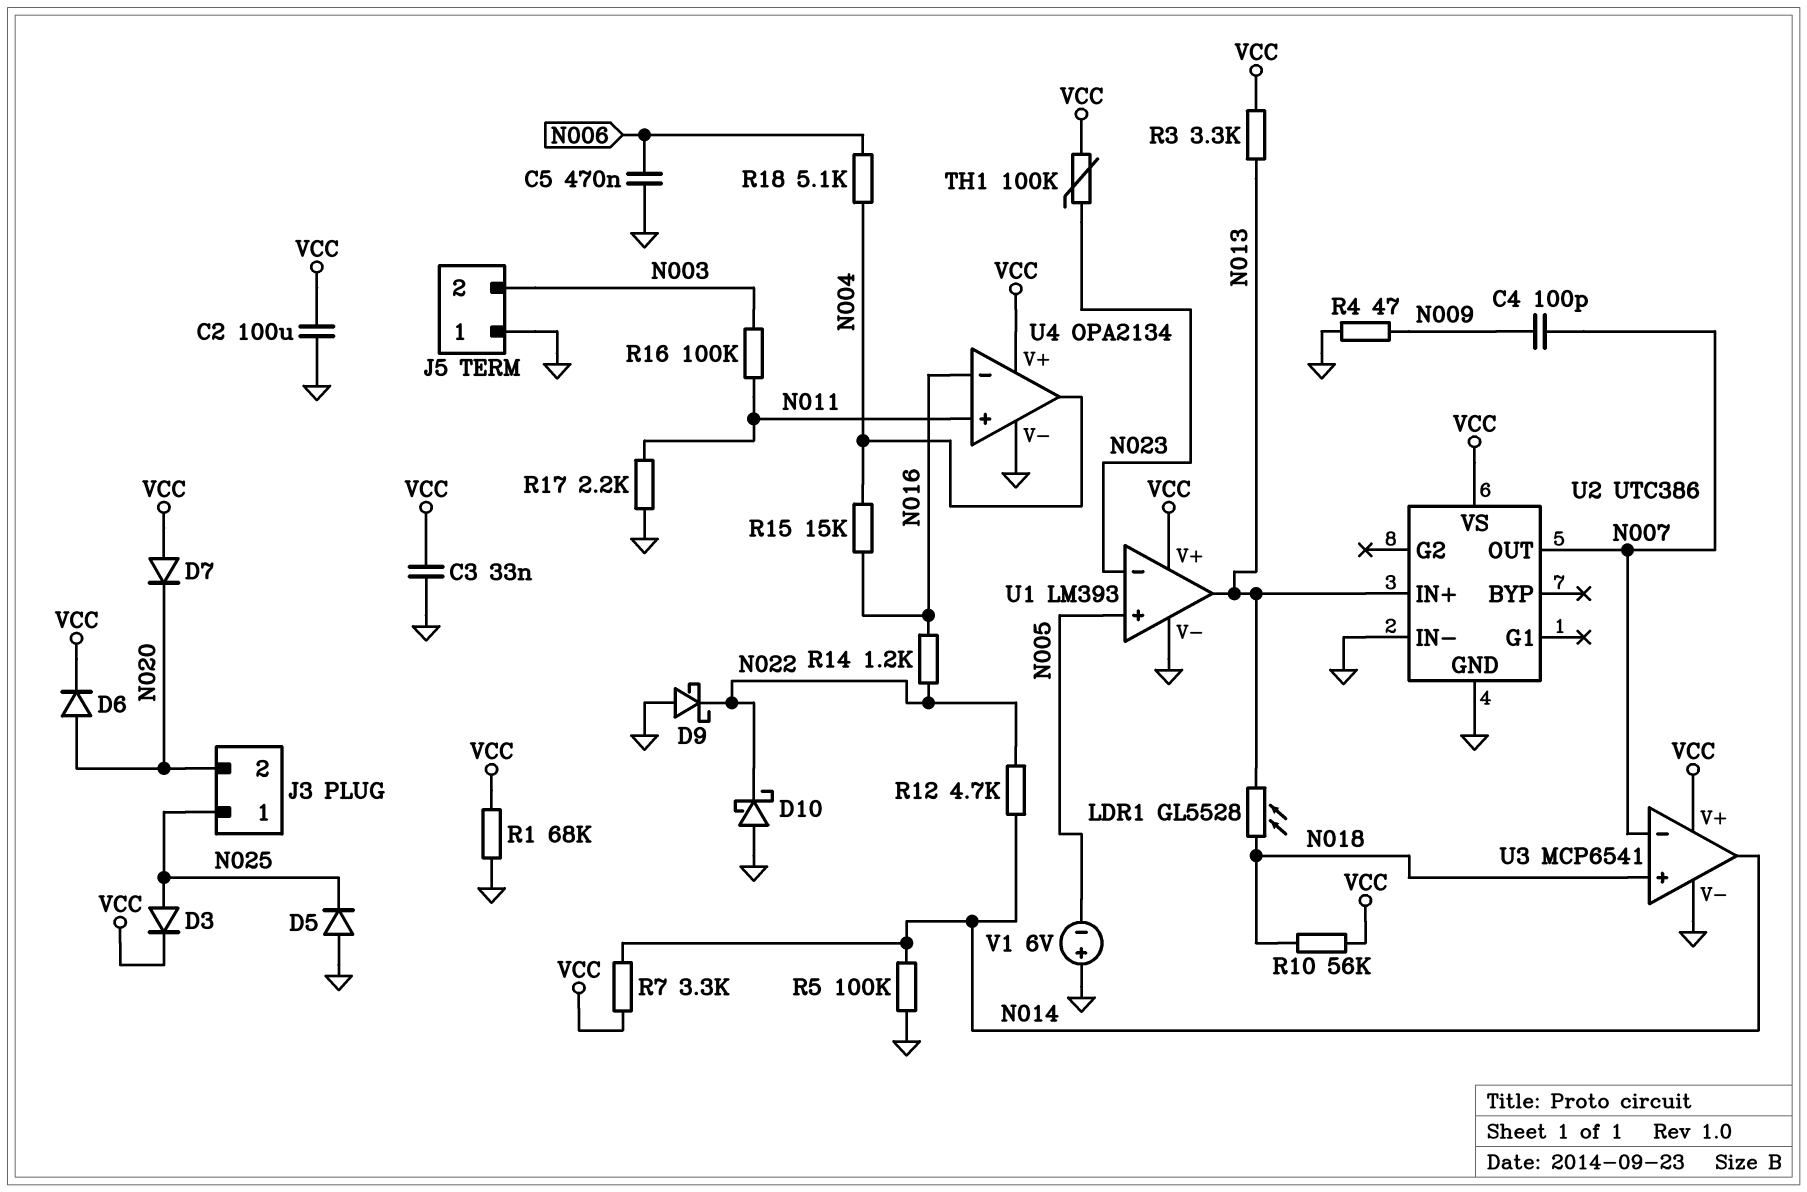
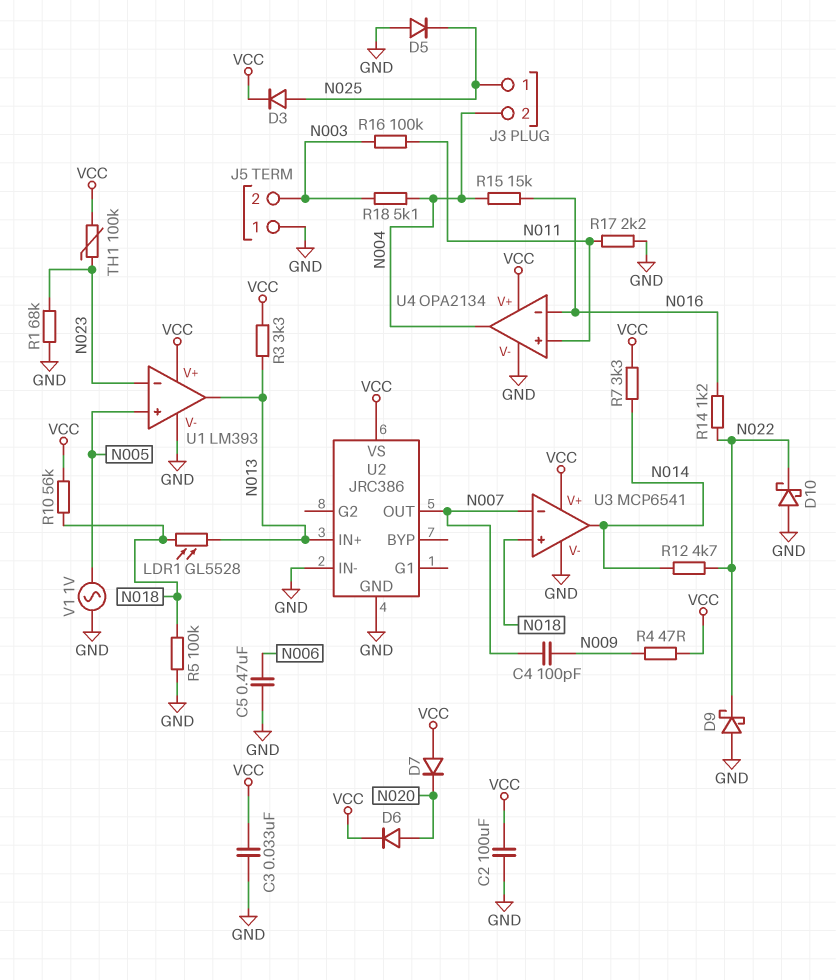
J3 pin 2: N020 -> N004
R1: 68k (GND, VCC) -> 68k (GND, N023)
R4: 47 (GND, N009) -> 47 (N009, VCC)
R5: 100k (GND, N014) -> 100k (GND, N018)
R18: 5.1k (N004, N006) -> 5.1k (N003, N004)
U2: UTC386 -> JRC386
V1: 6V (plus GND, minus N005) -> AC 1V (GND, N005)

